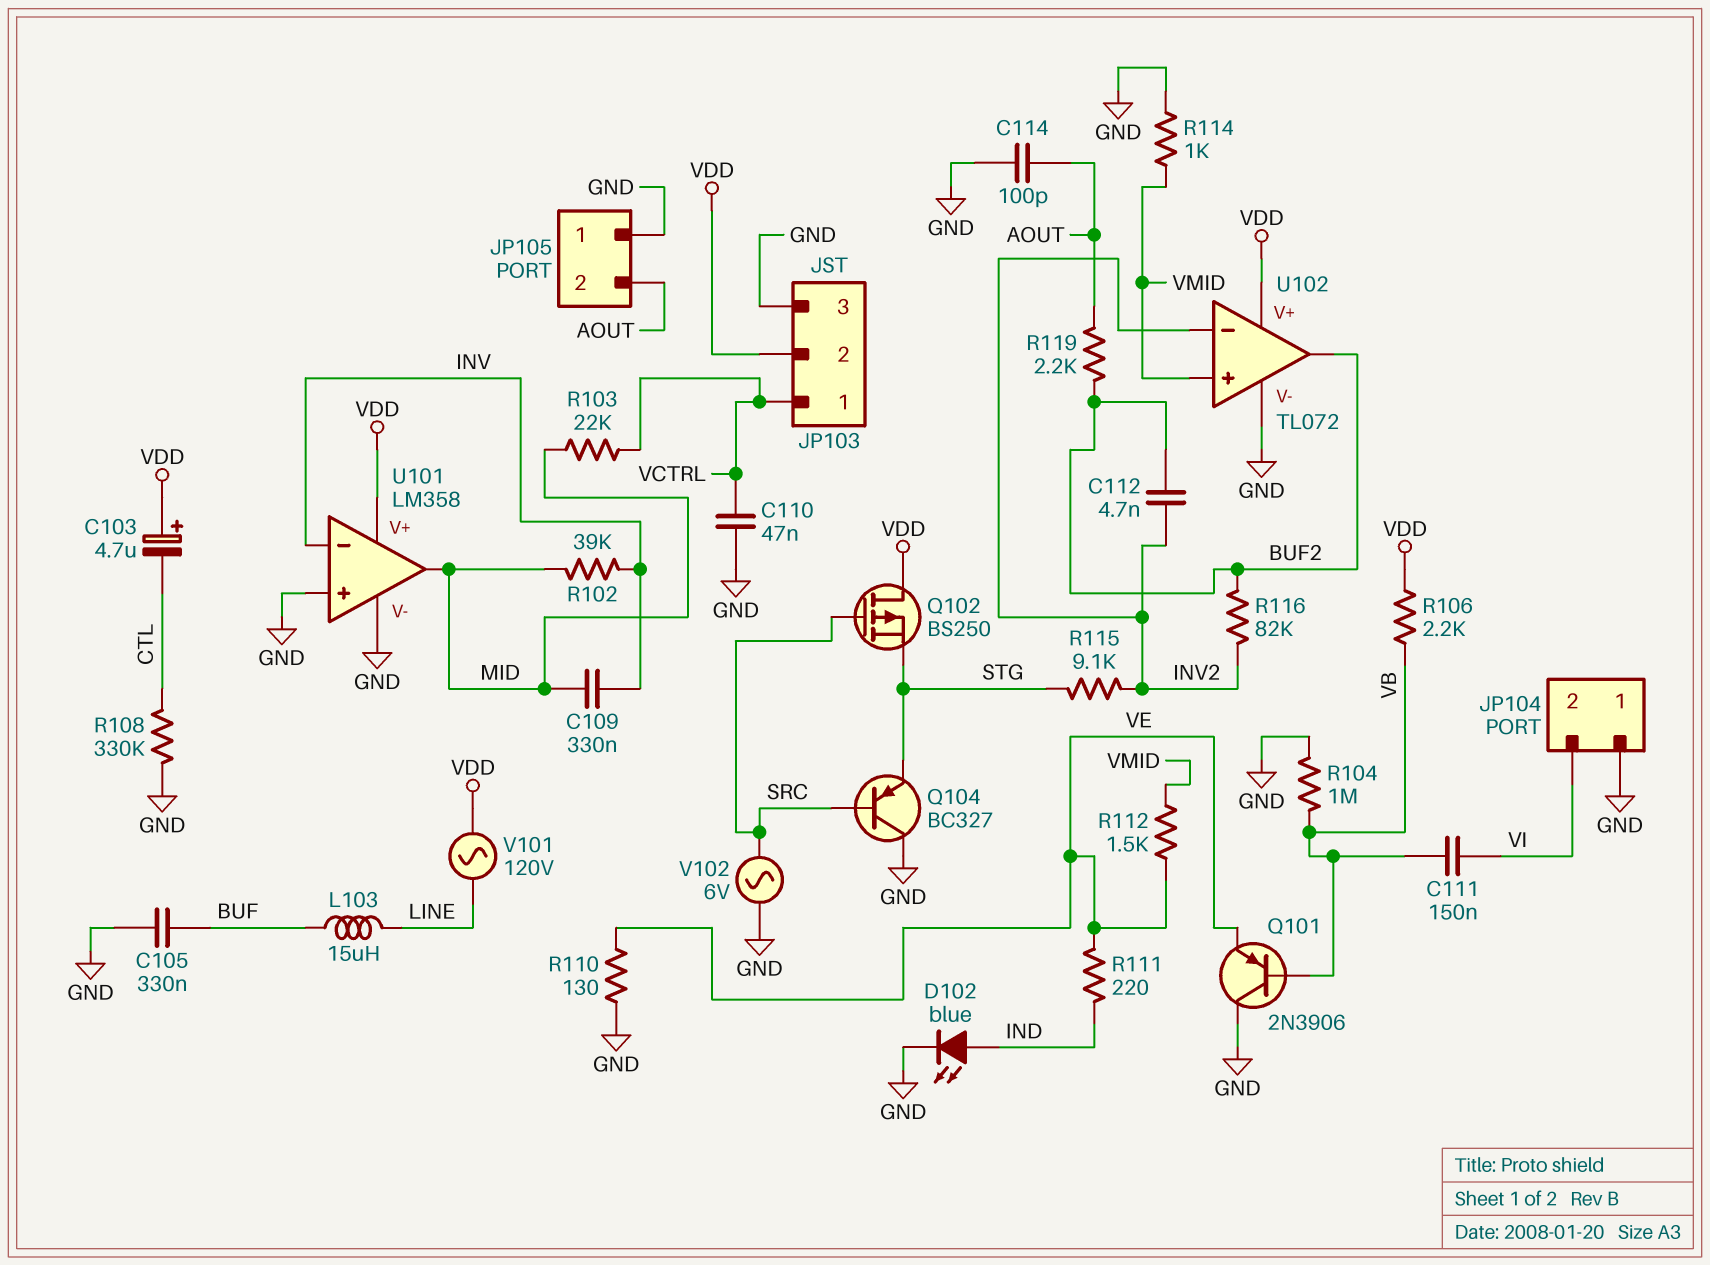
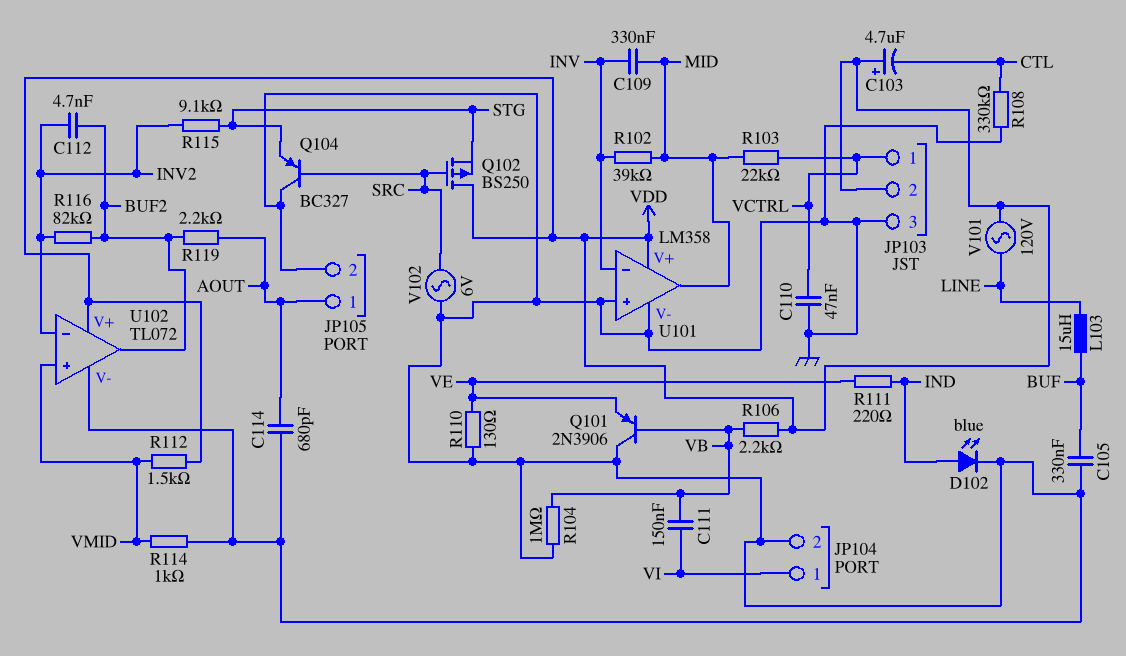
C114: 100pF (AOUT, GND) -> 680pF (AOUT, GND)
JP104 pin 1: GND -> VI
JP104 pin 2: VI -> GND
JP105 pin 1: GND -> AOUT
JP105 pin 2: AOUT -> GND
R112: 1.5k (VE, VMID) -> 1.5k (VDD, VMID)

